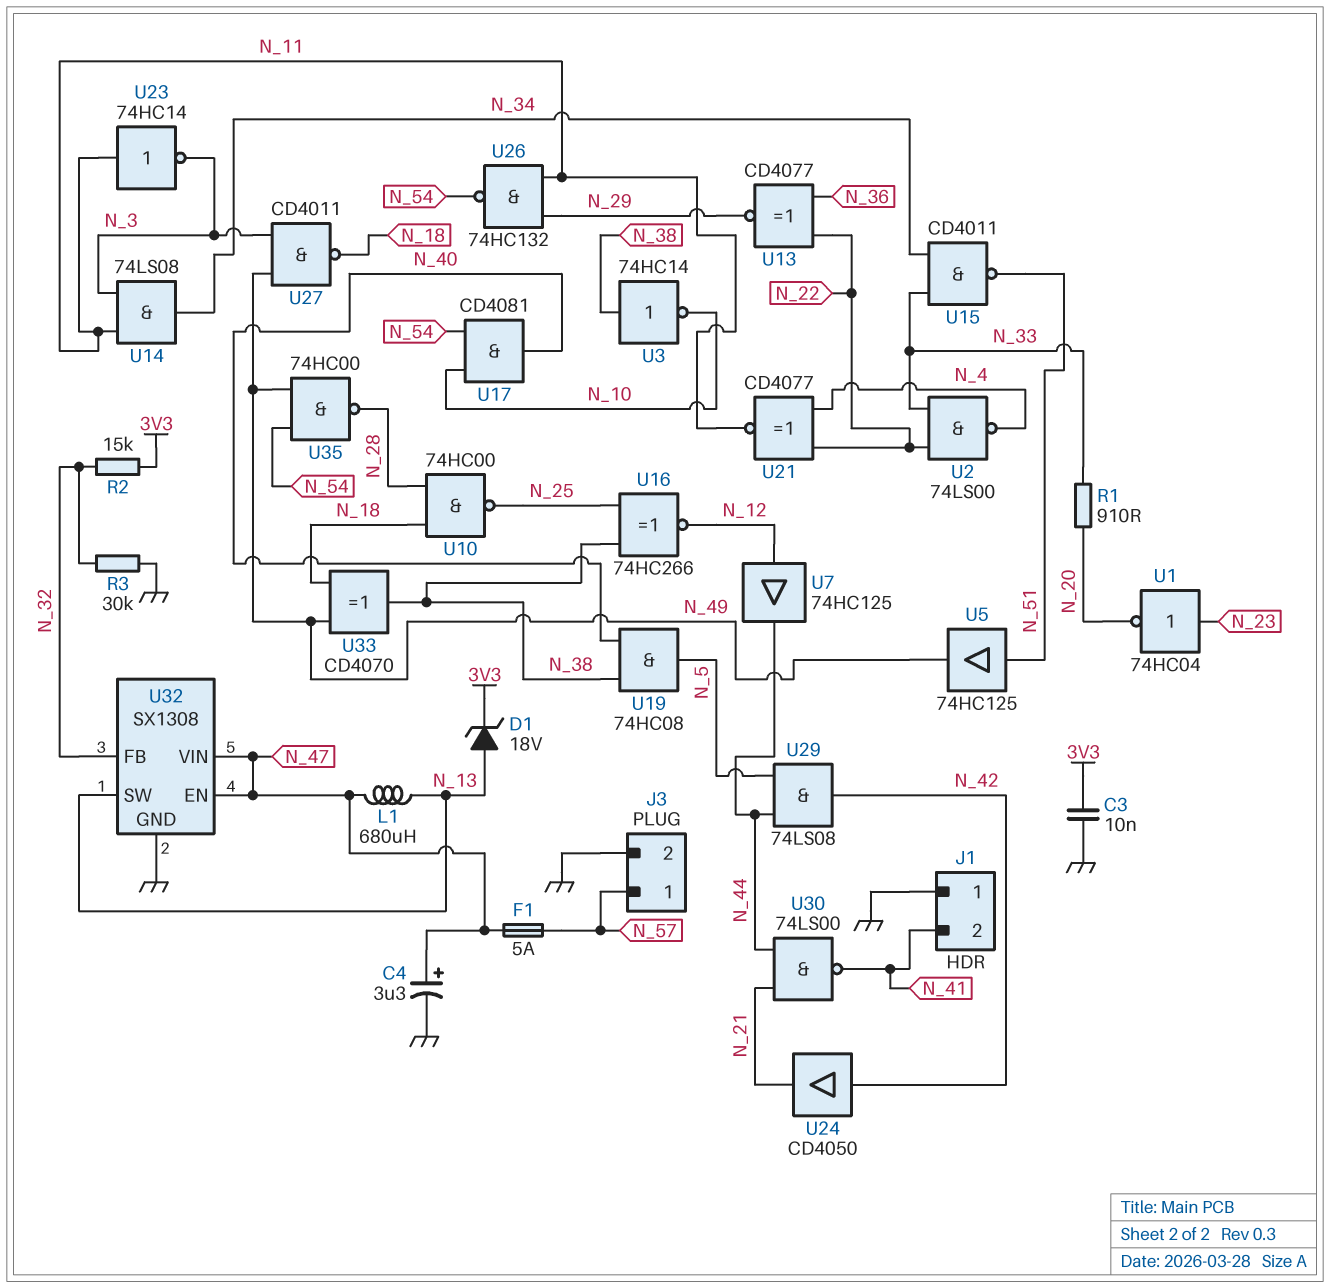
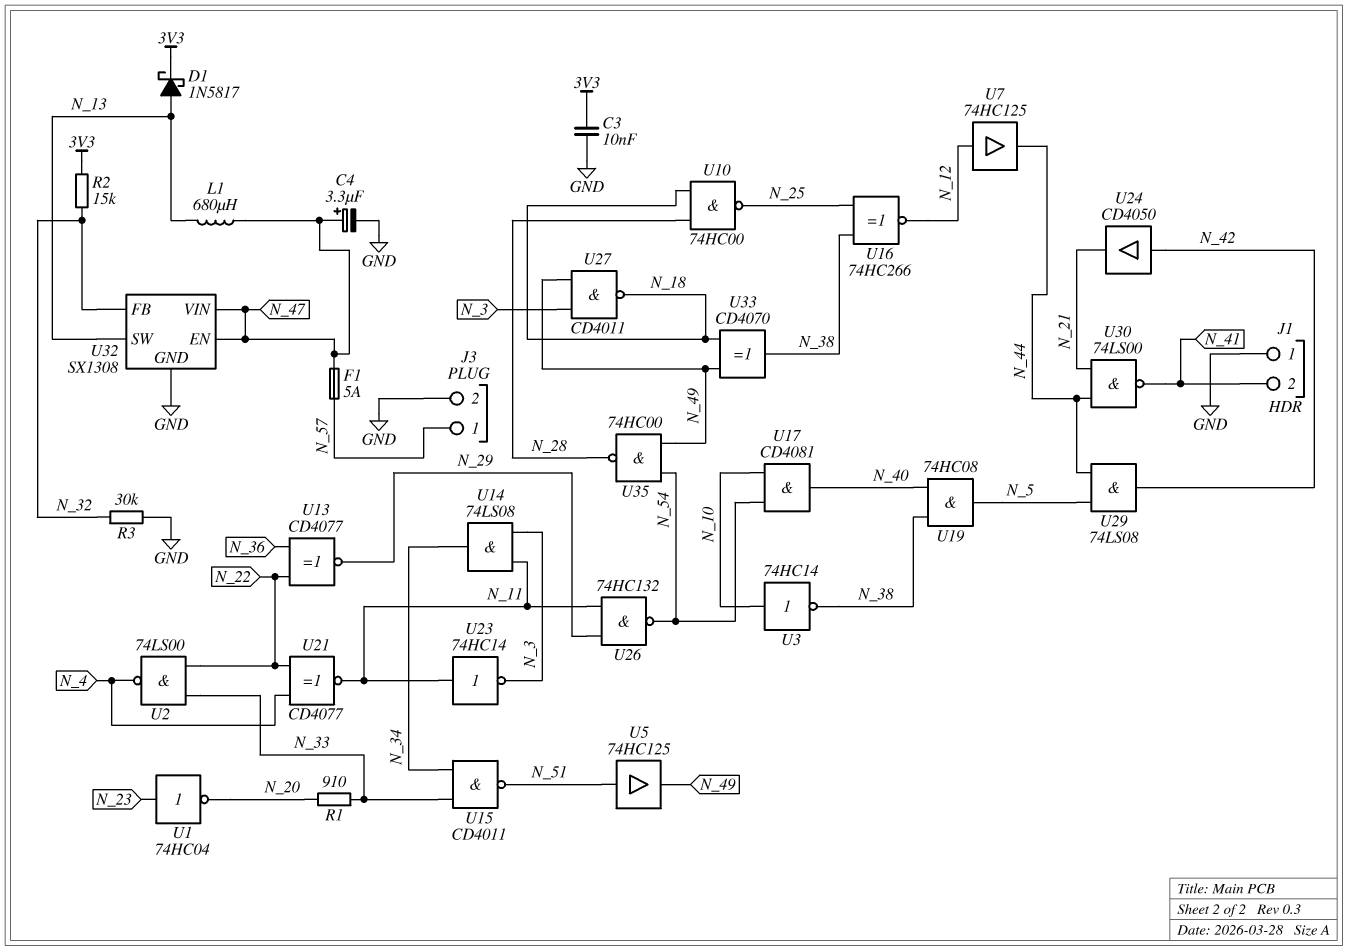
D1: zener 18V (A N_13, K 3V3) -> schottky 1N5817 (A N_13, K 3V3)
U3: NOT 74HC14 (in N_38, out N_10) -> NOT 74HC14 (in N_10, out N_38)

